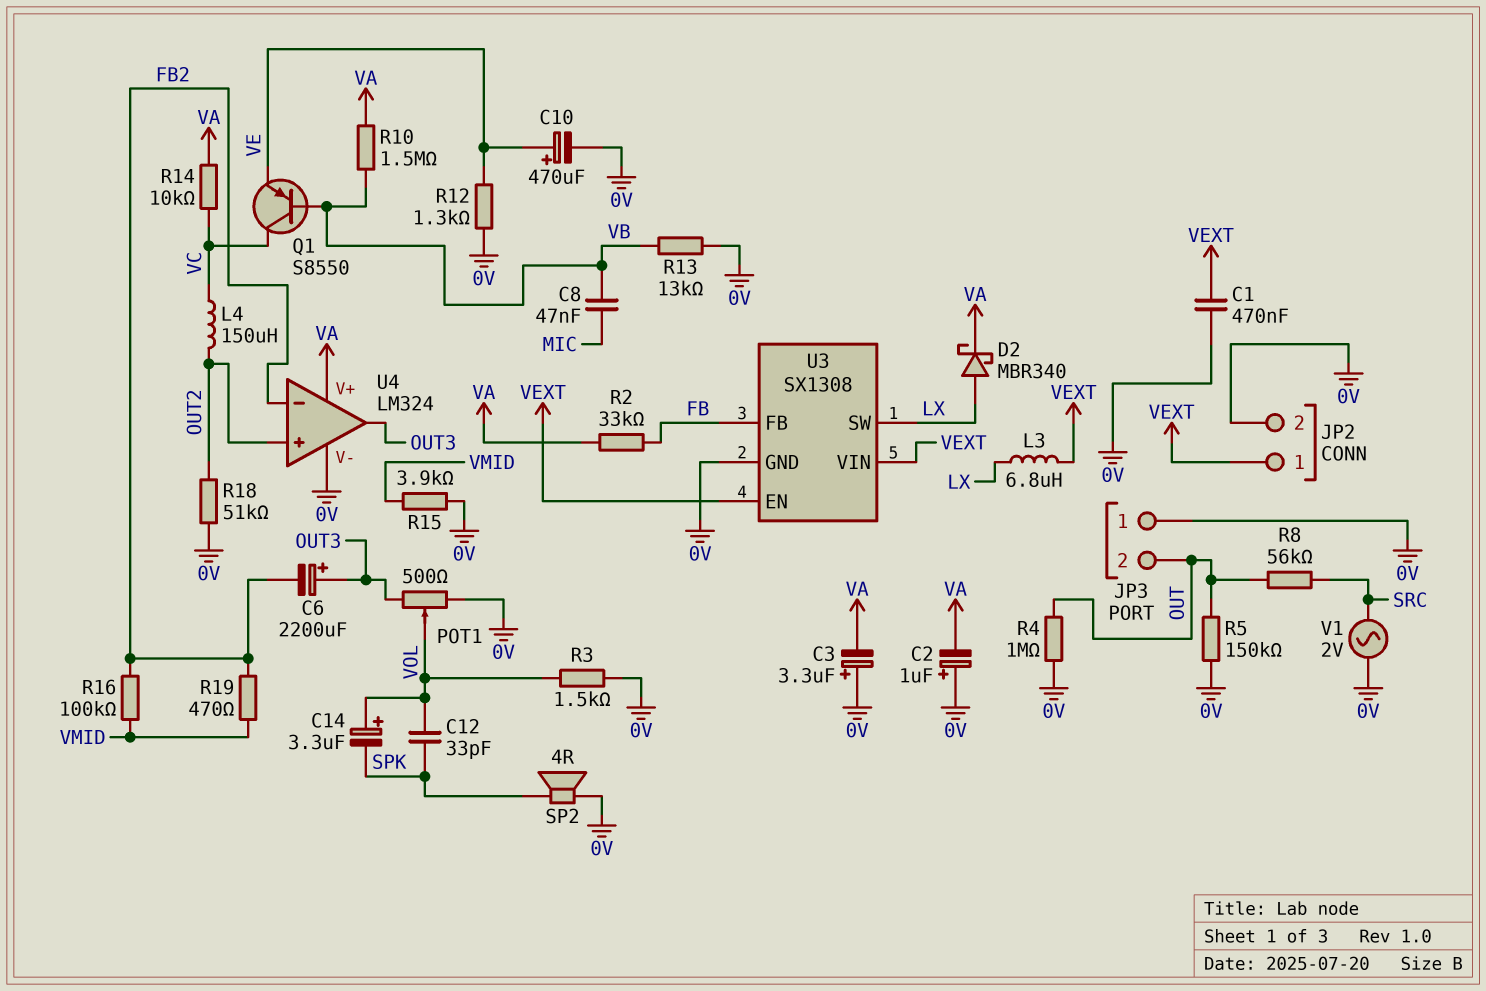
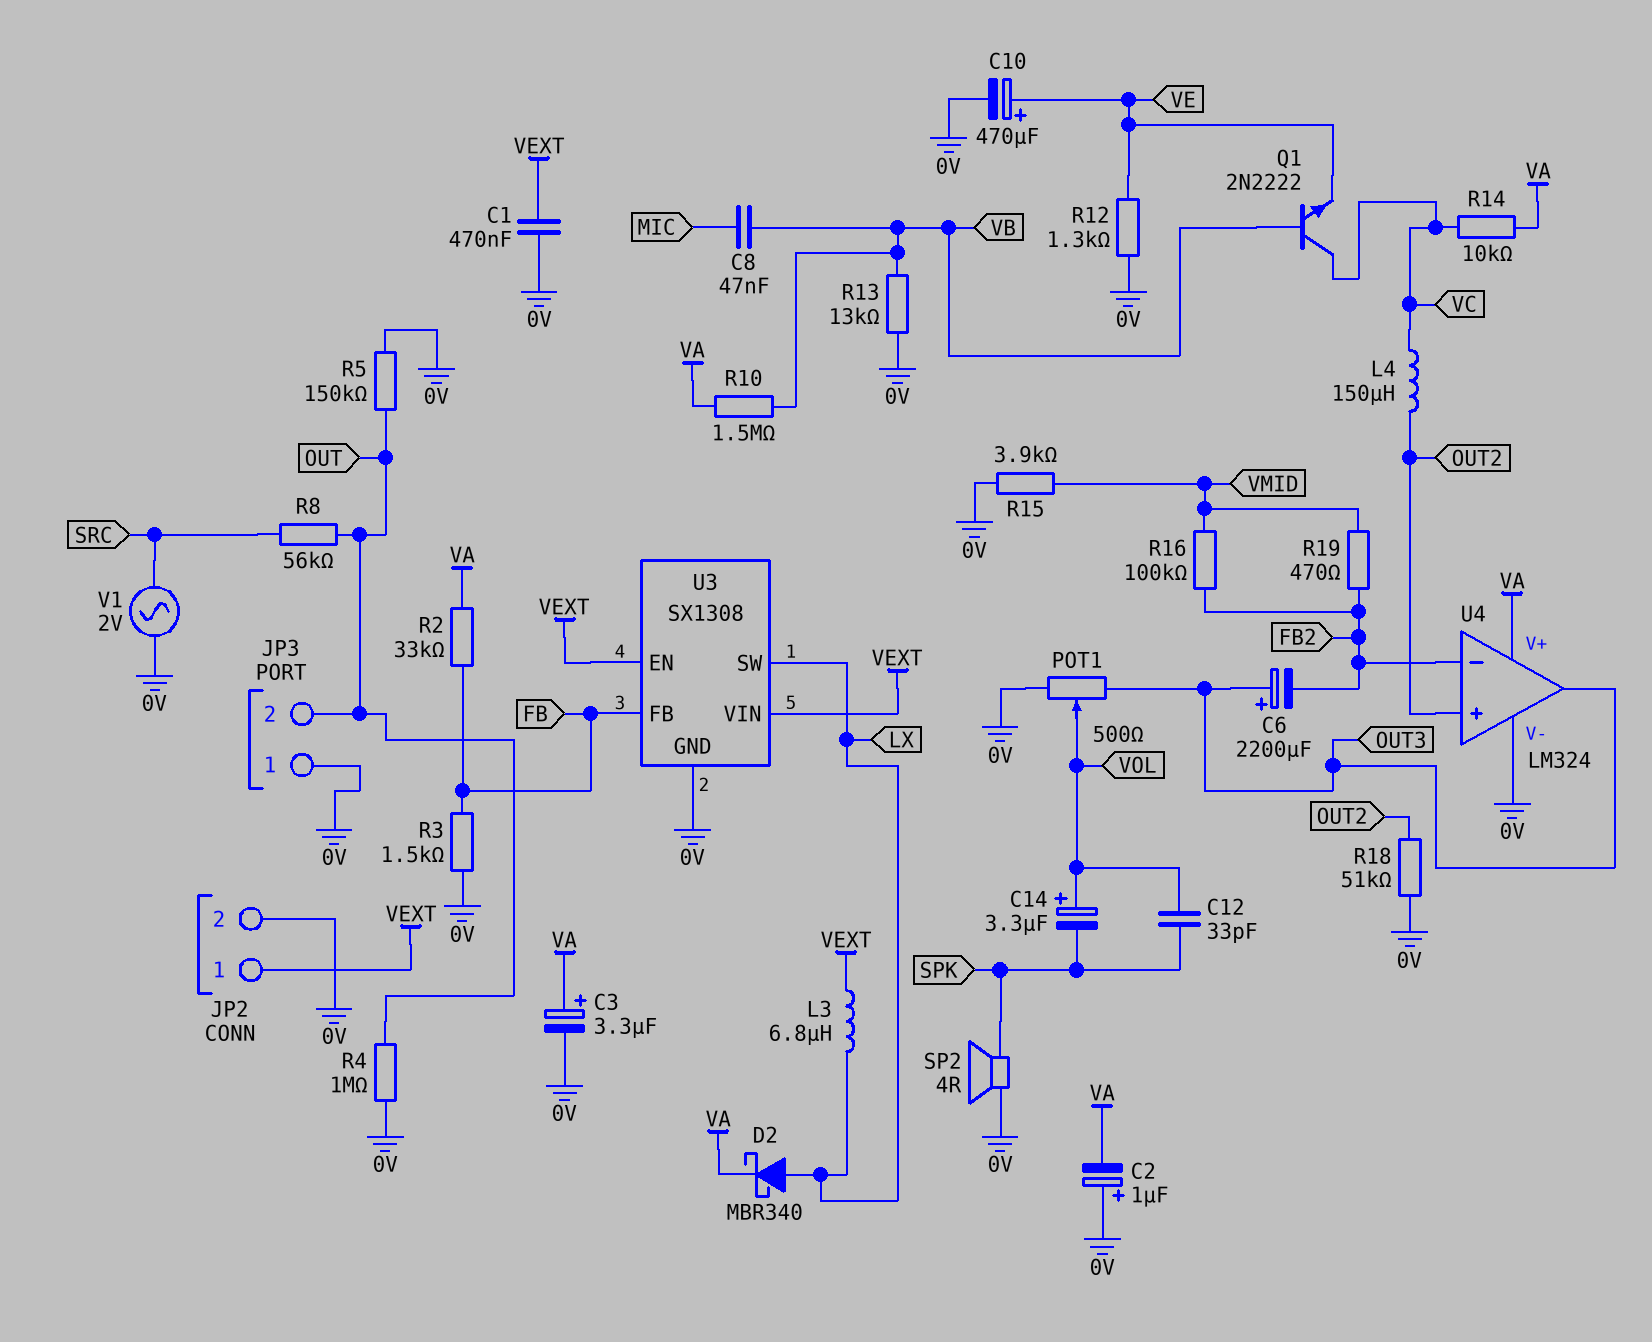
C3: 3.3uF (plus 0V, minus VA) -> 3.3uF (plus VA, minus 0V)
Q1: PNP S8550 (B VB, C VC, E VE) -> NPN 2N2222 (B VB, C VC, E VE)
R3: 1.5k (0V, VOL) -> 1.5k (0V, FB)

